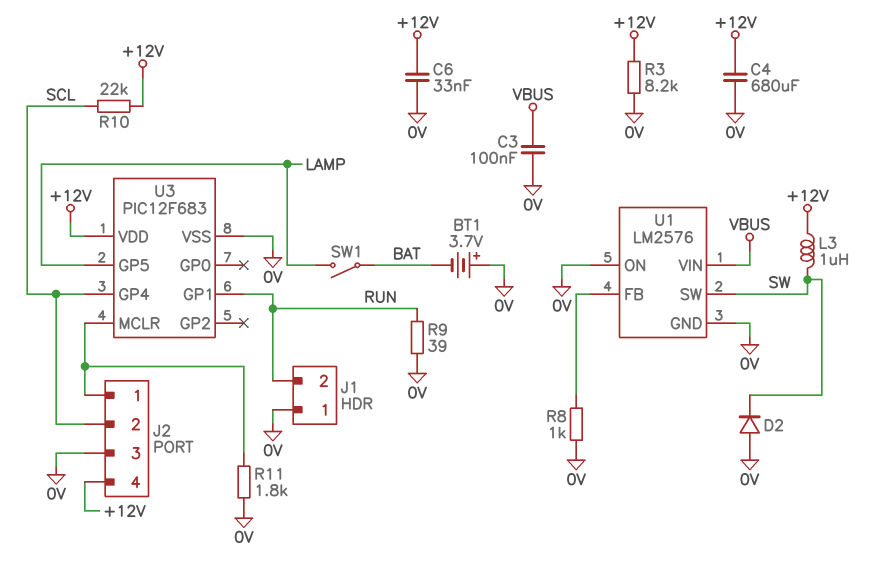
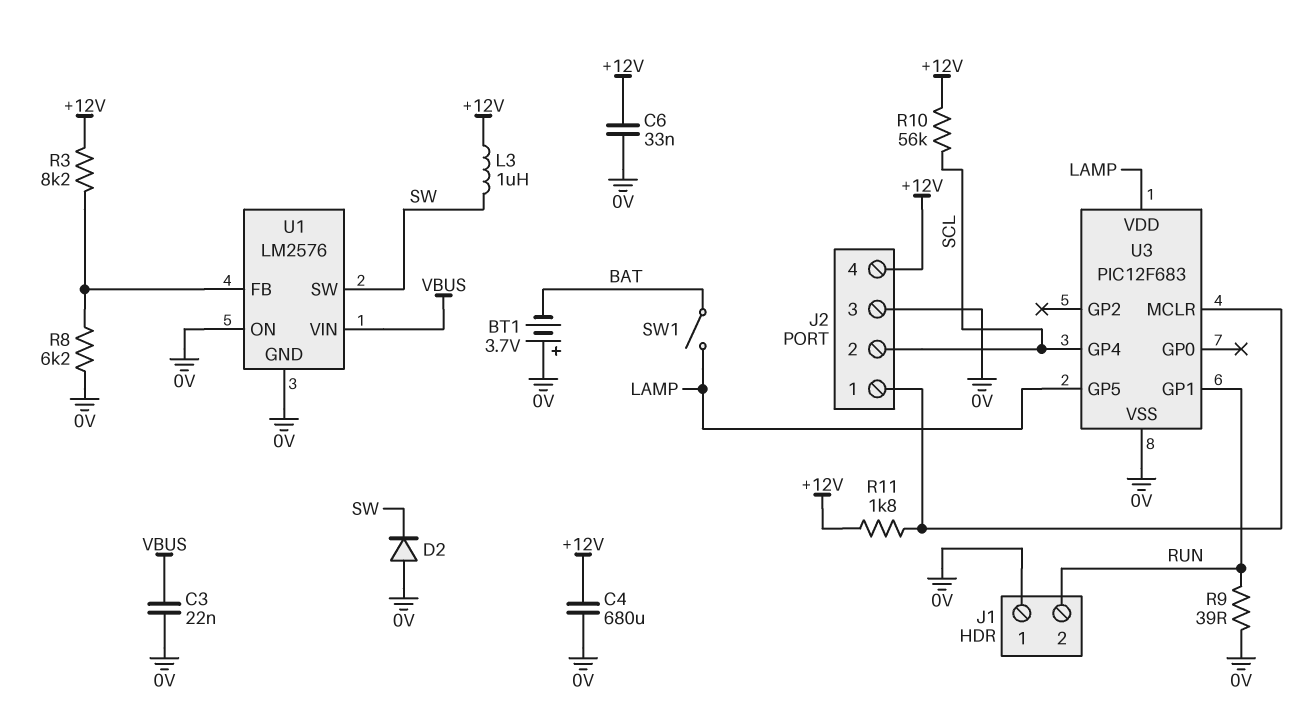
C3: 100nF (0V, VBUS) -> 22nF (0V, VBUS)
R3: 8.2k (+12V, 0V) -> 8.2k (+12V, U1/FB)
R8: 1k (0V, U1/FB) -> 6.2k (0V, U1/FB)
R10: 22k (+12V, SCL) -> 56k (+12V, SCL)
R11: 1.8k (0V, J2/1) -> 1.8k (+12V, J2/1)
U3 pin VDD: +12V -> LAMP

